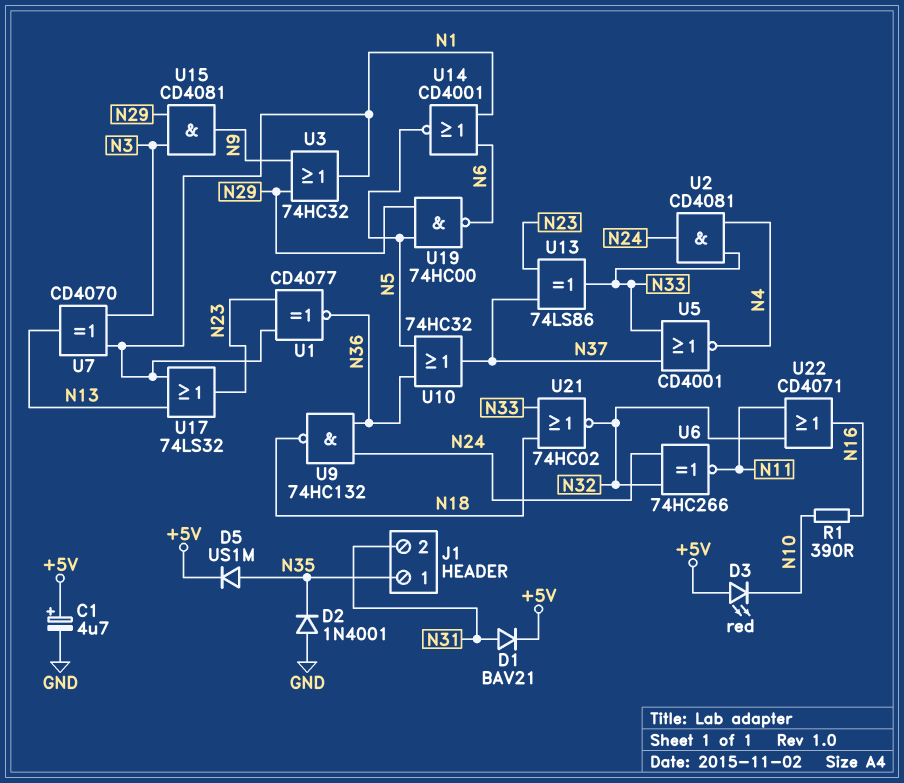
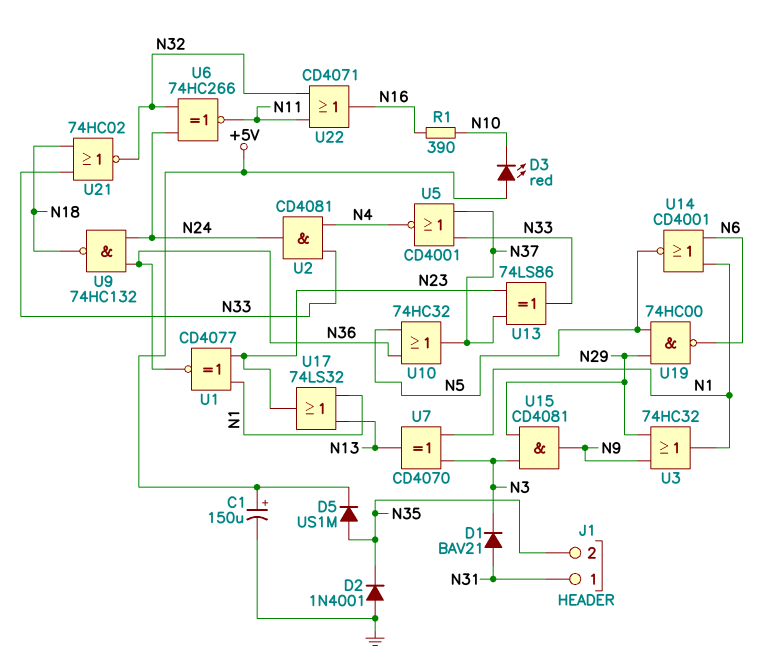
C1: 4.7uF (plus +5V, minus GND) -> 150uF (plus +5V, minus GND)
D1: diode BAV21 (A N31, K +5V) -> diode BAV21 (A N31, K N3)
J1 pin 1: N35 -> N31
J1 pin 2: N31 -> N35

